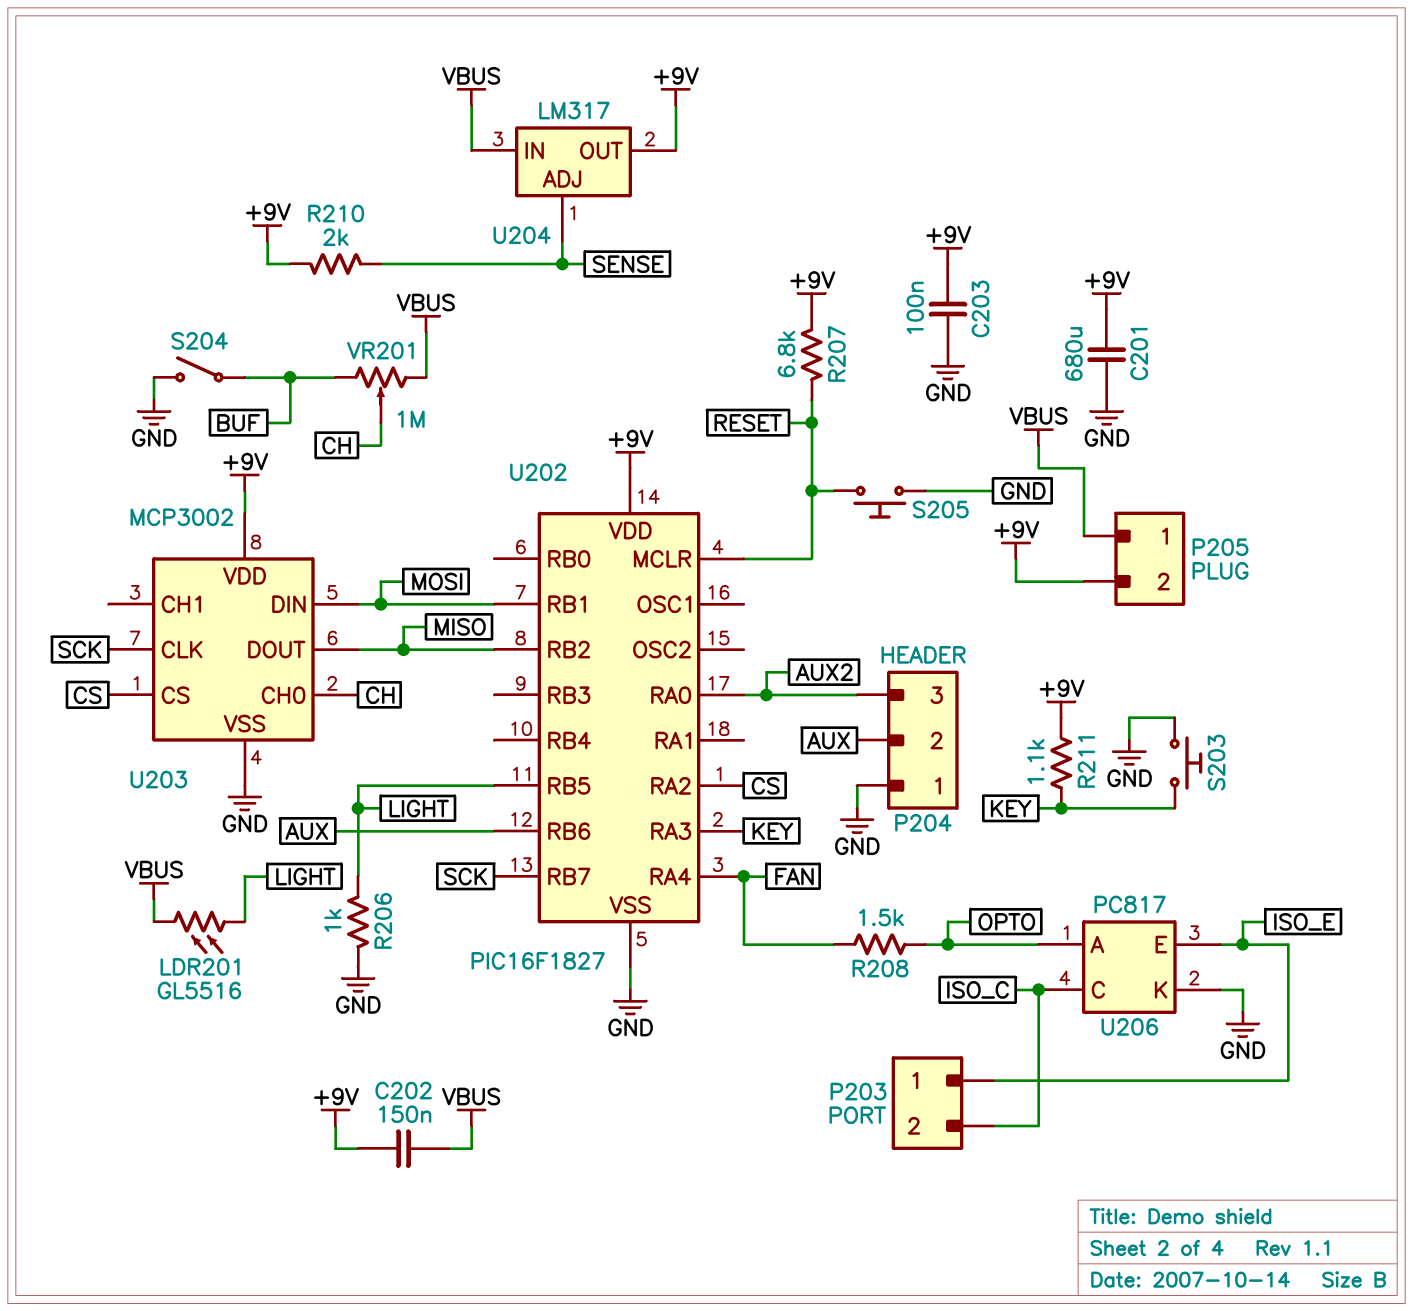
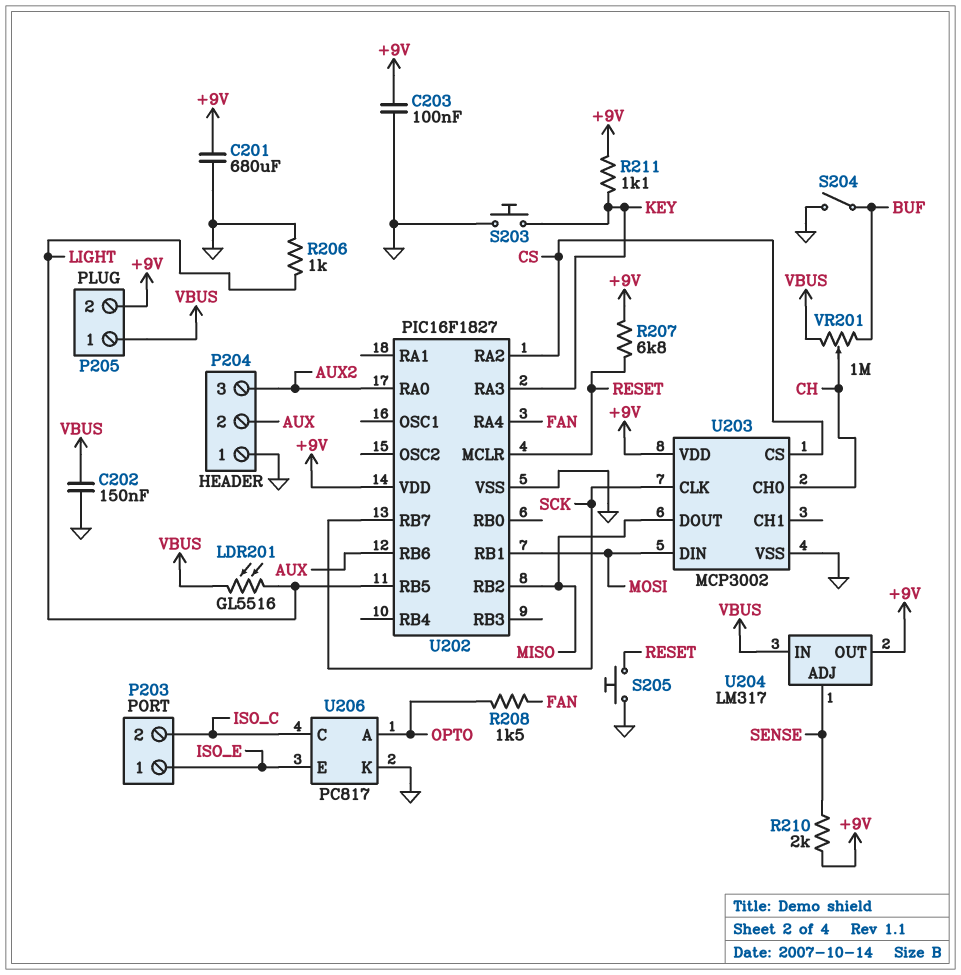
C202: 150nF (+9V, VBUS) -> 150nF (GND, VBUS)

